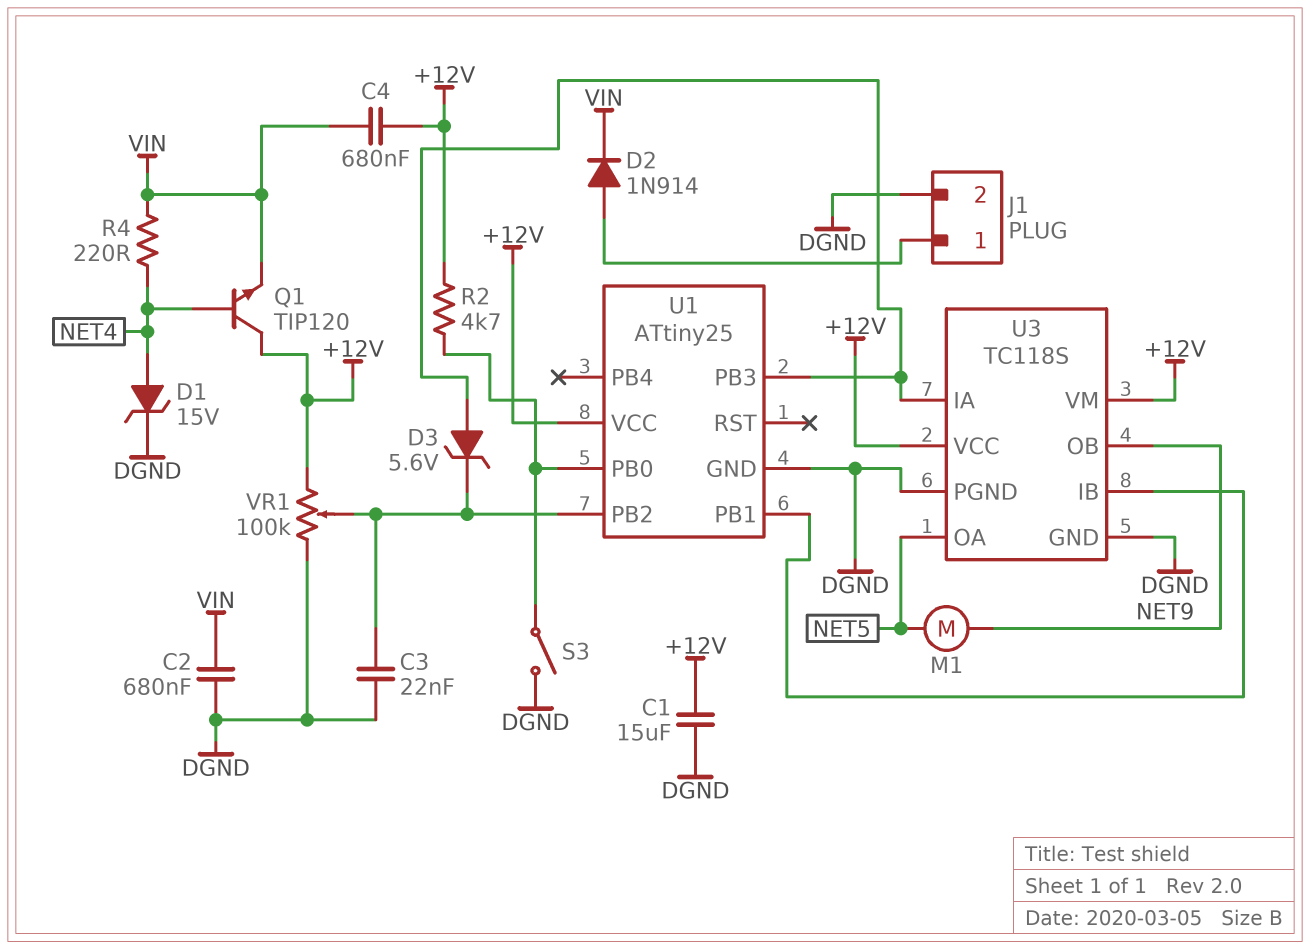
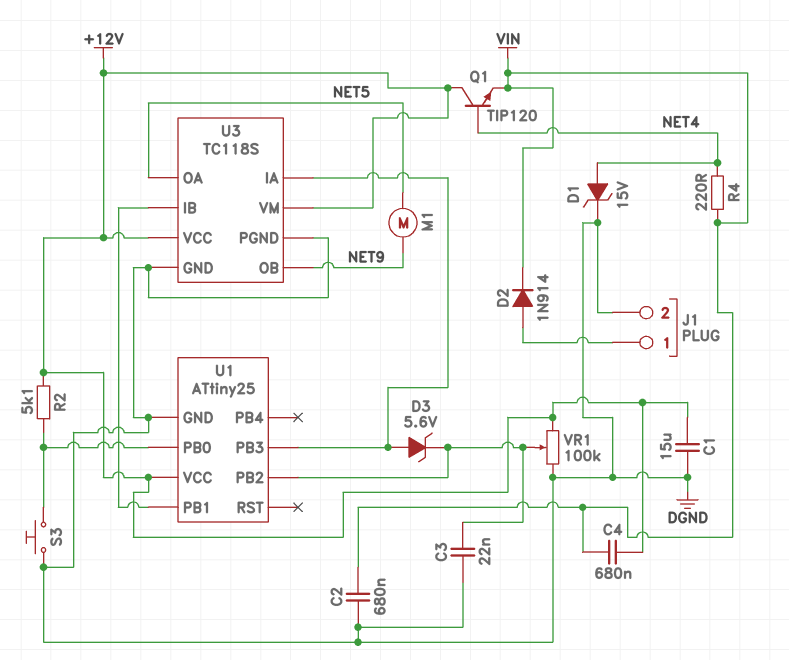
R2: 4.7k (+12V, U1/PB0) -> 5.1k (+12V, U1/PB0)
S3: switch (DGND, U1/PB0) -> button (DGND, U1/PB0)

